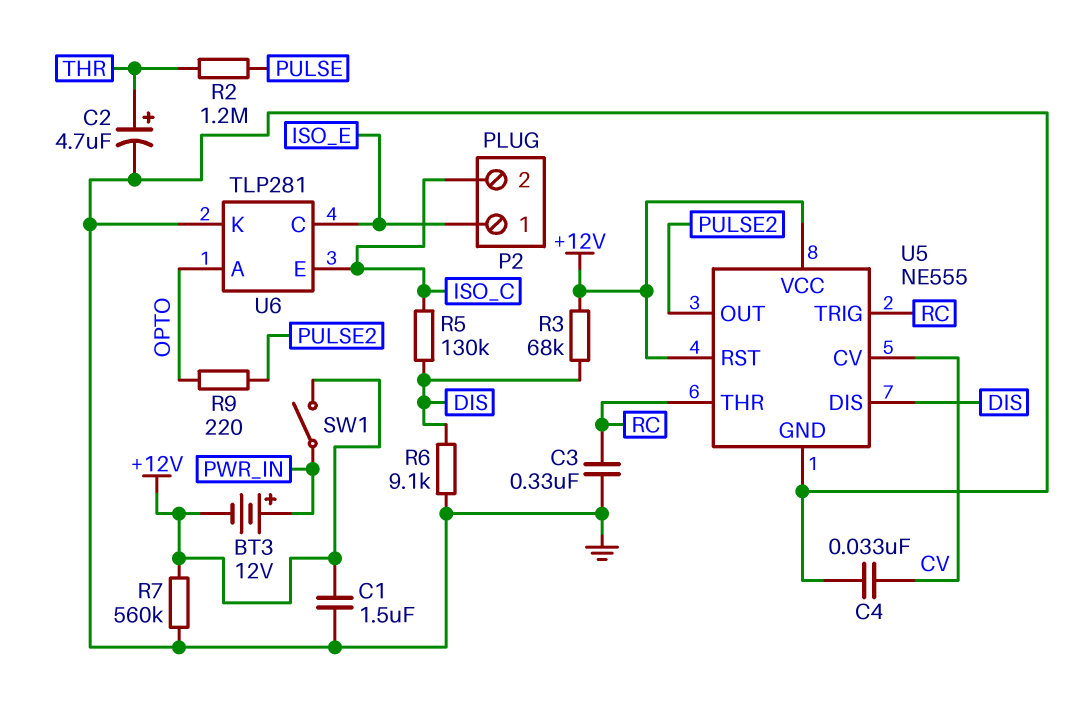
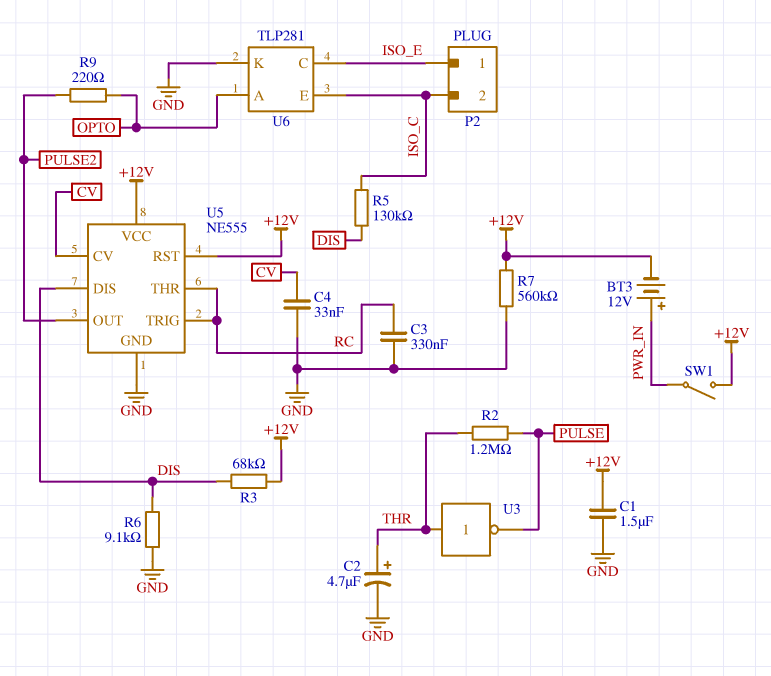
U3: none -> NOT (in THR, out PULSE)

